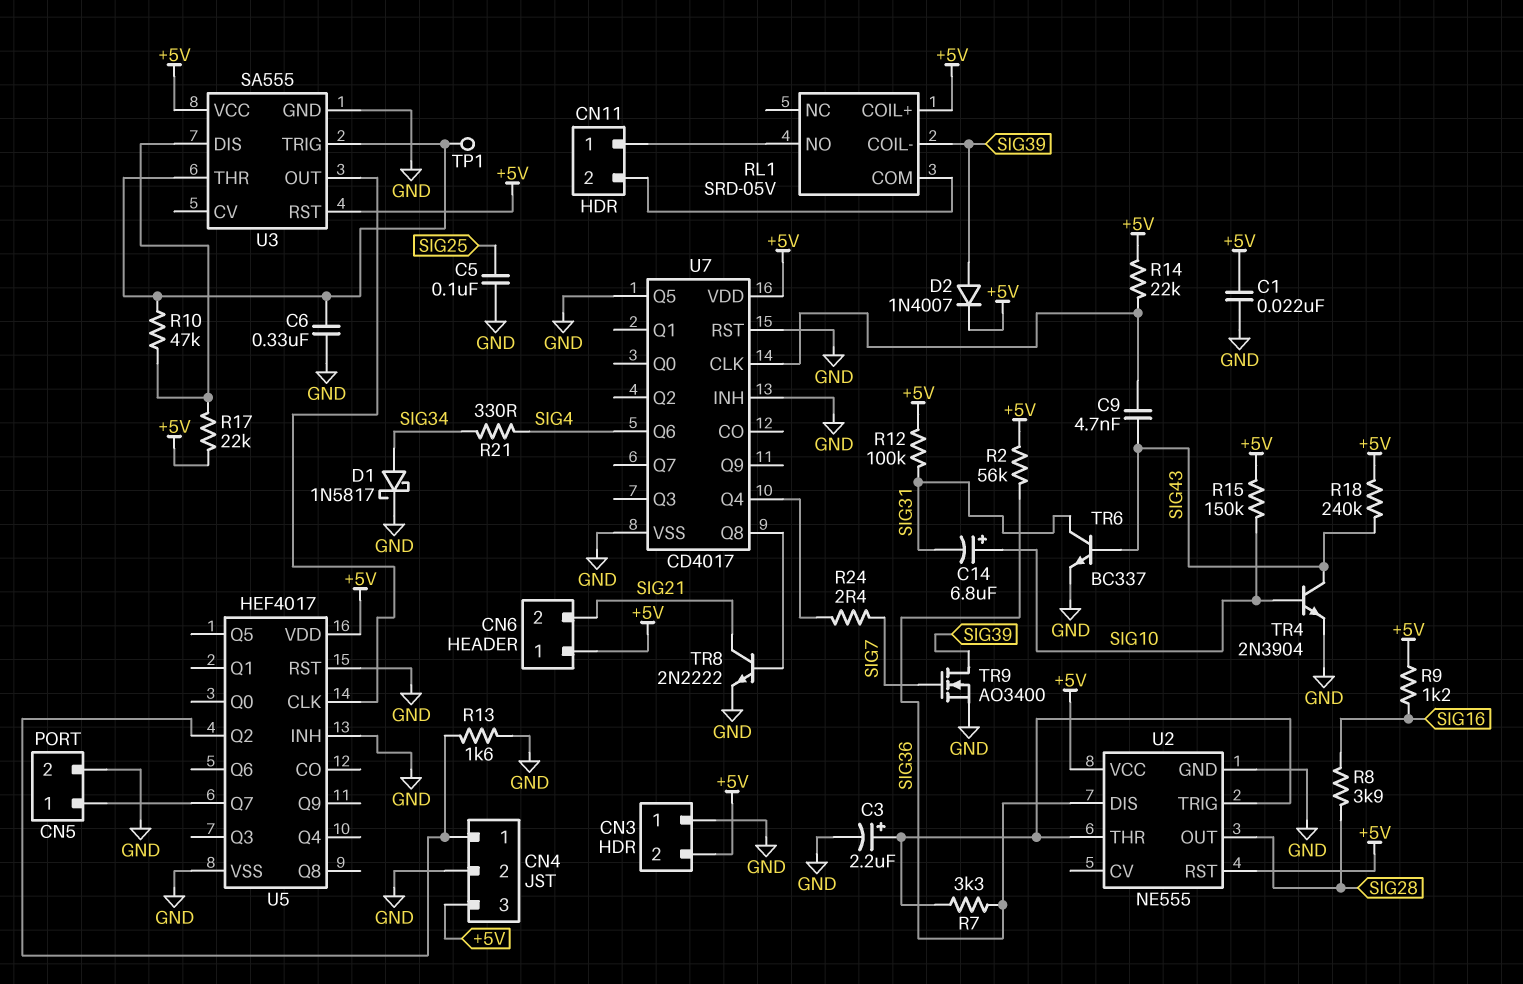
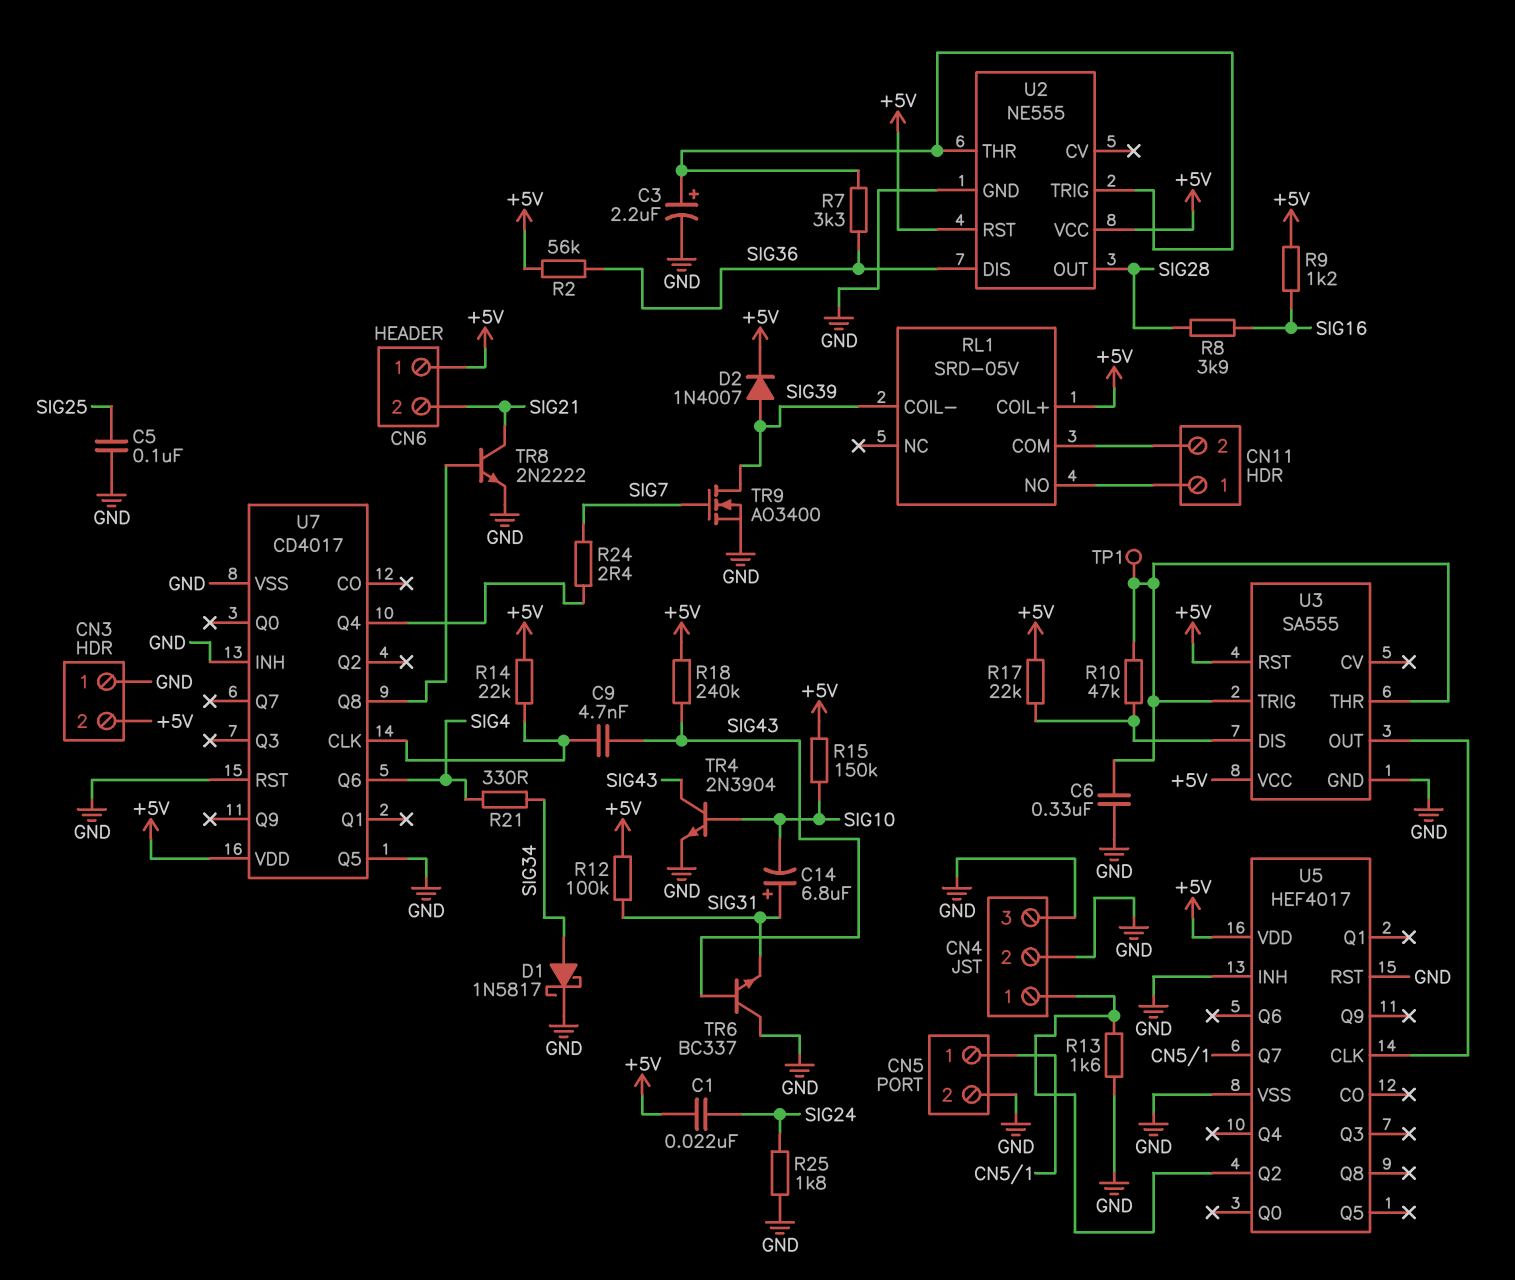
C1: 22nF (+5V, GND) -> 22nF (+5V, SIG24)
C14: 6.8uF (plus SIG10, minus SIG31) -> 6.8uF (plus SIG31, minus SIG10)
CN4 pin 3: +5V -> GND
R25: none -> 1.8k (GND, SIG24)
TR6: NPN BC337 (B SIG43, C SIG31, E GND) -> NPN BC337 (B SIG43, C GND, E SIG31)

